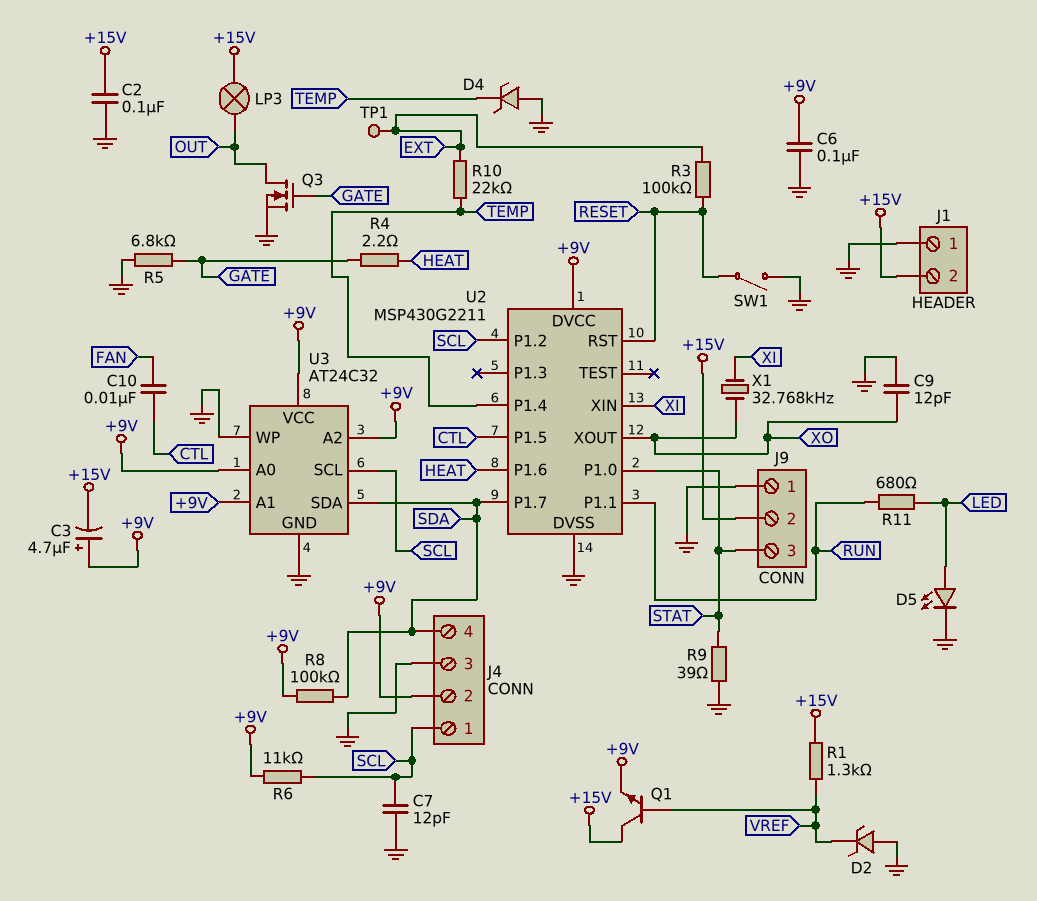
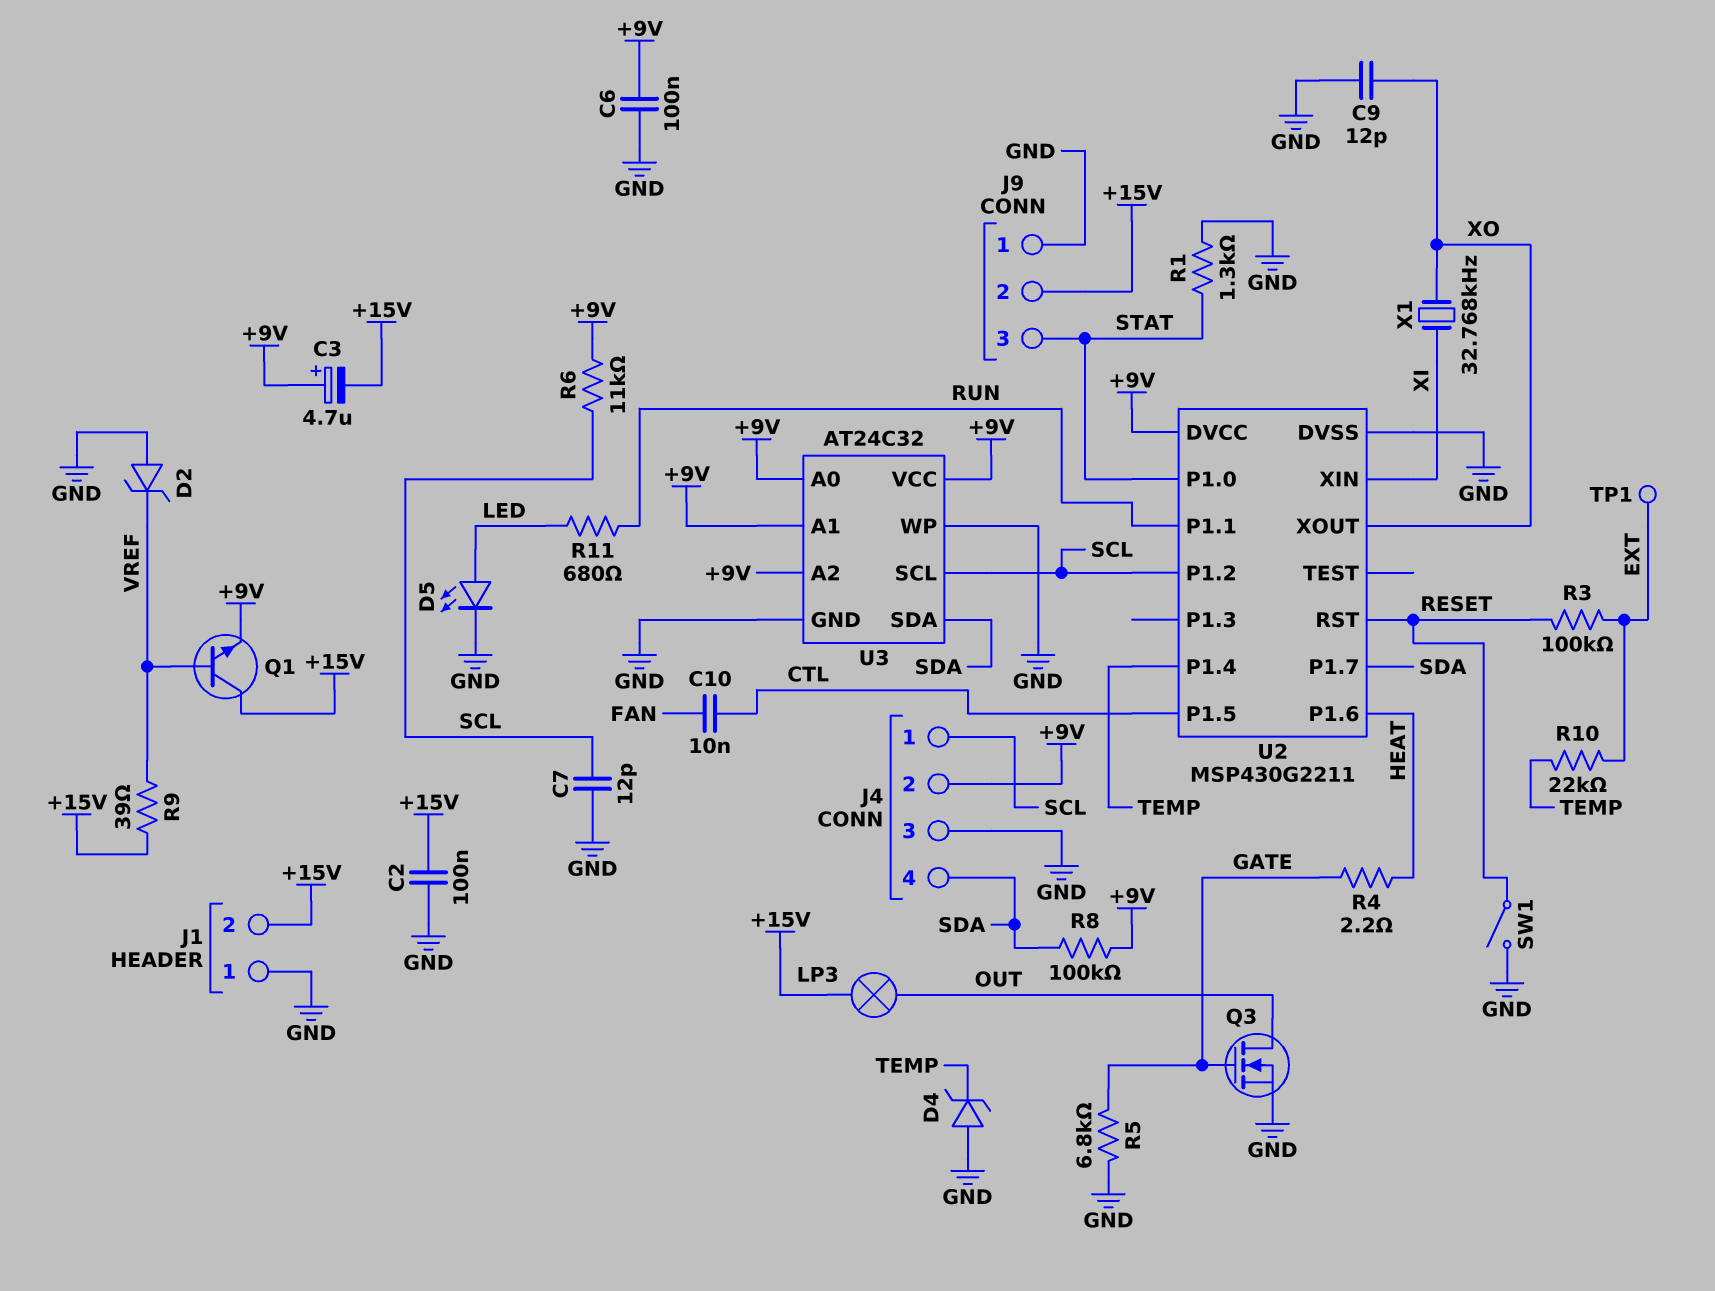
R1: 1.3k (+15V, VREF) -> 1.3k (GND, STAT)
R9: 39 (GND, STAT) -> 39 (+15V, VREF)

